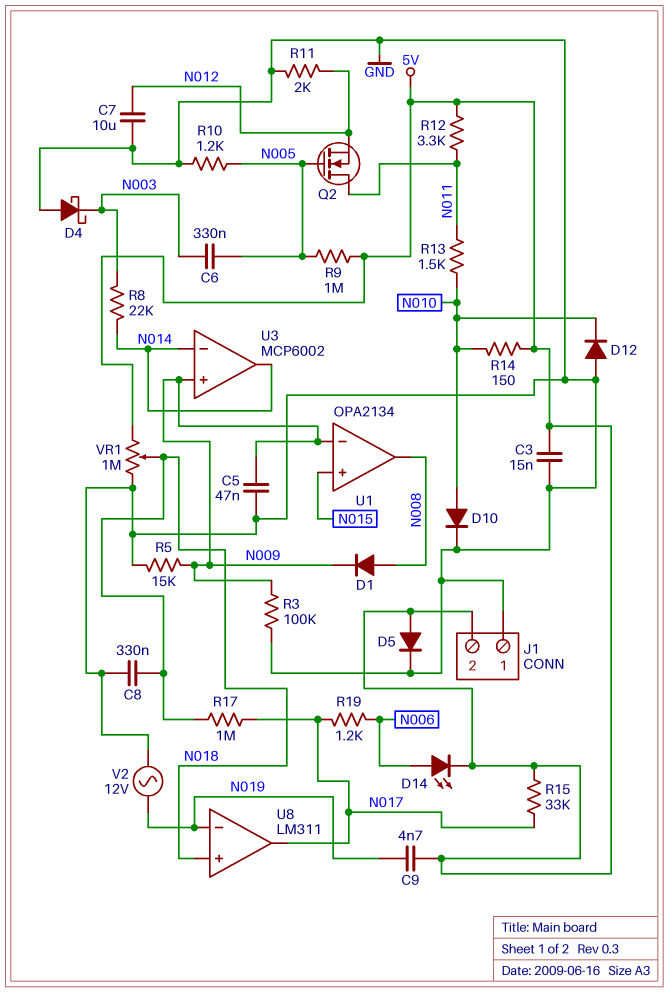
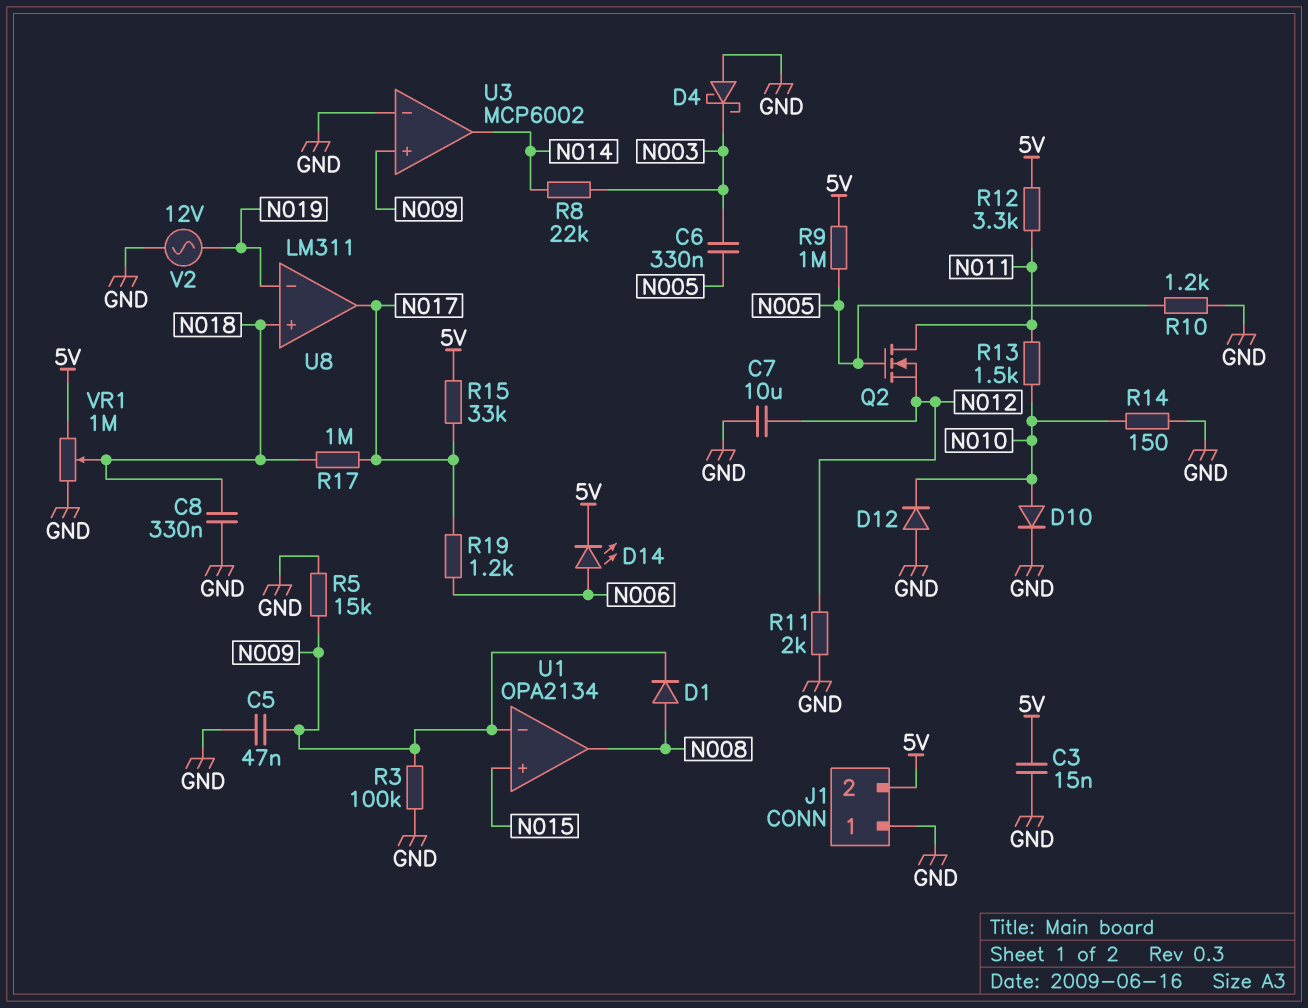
C9: 4.7nF (5V, N019) -> none
D5: diode (A 5V, K GND) -> none
R14: 150 (5V, N010) -> 150 (GND, N010)
U3 pin in-: N014 -> GND

